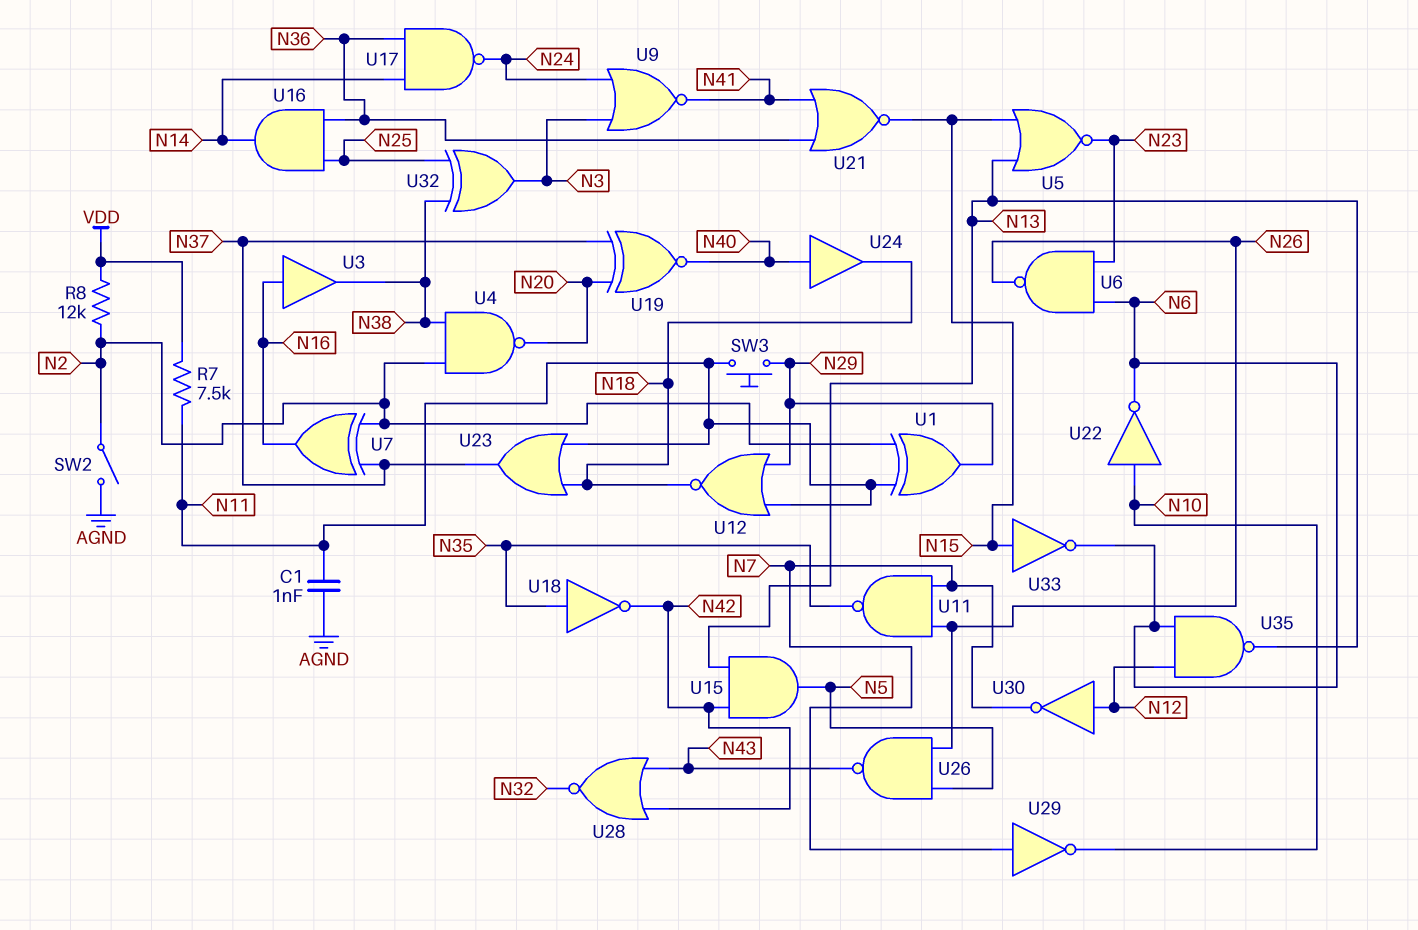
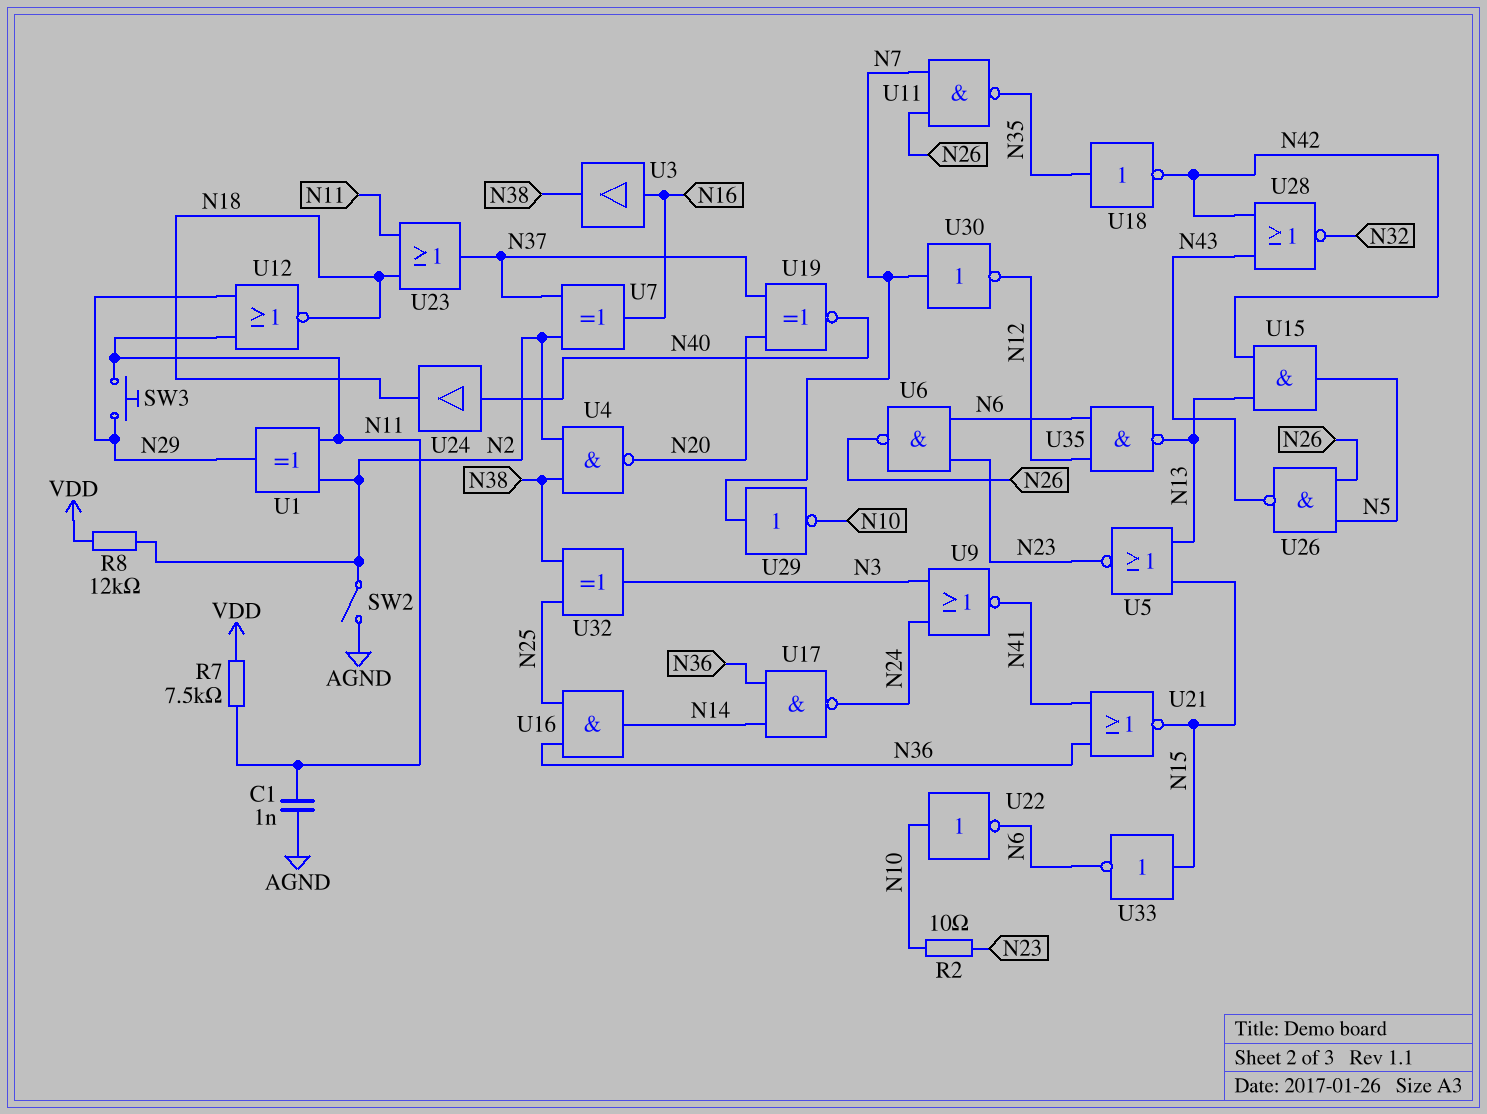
R2: none -> 10 (N10, N23)
U30: NOT (in N12, out N7) -> NOT (in N7, out N12)

